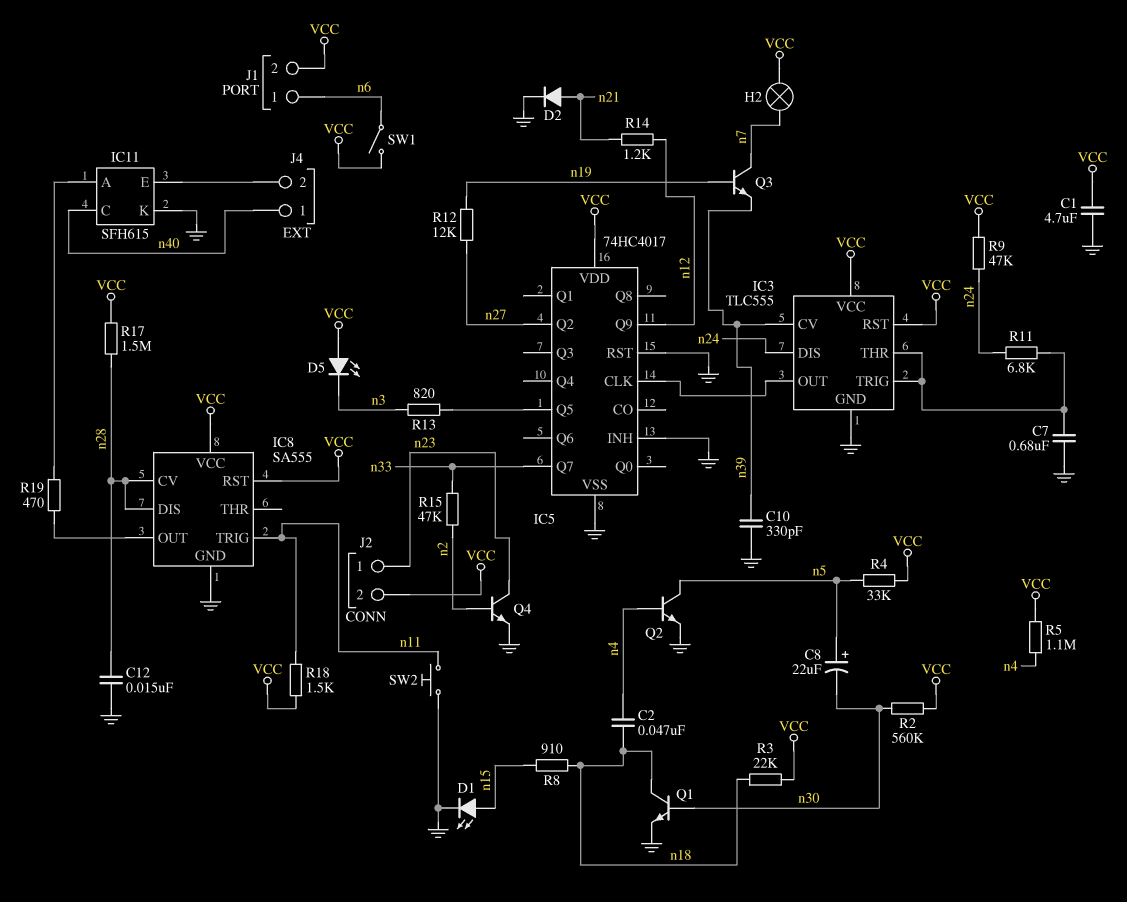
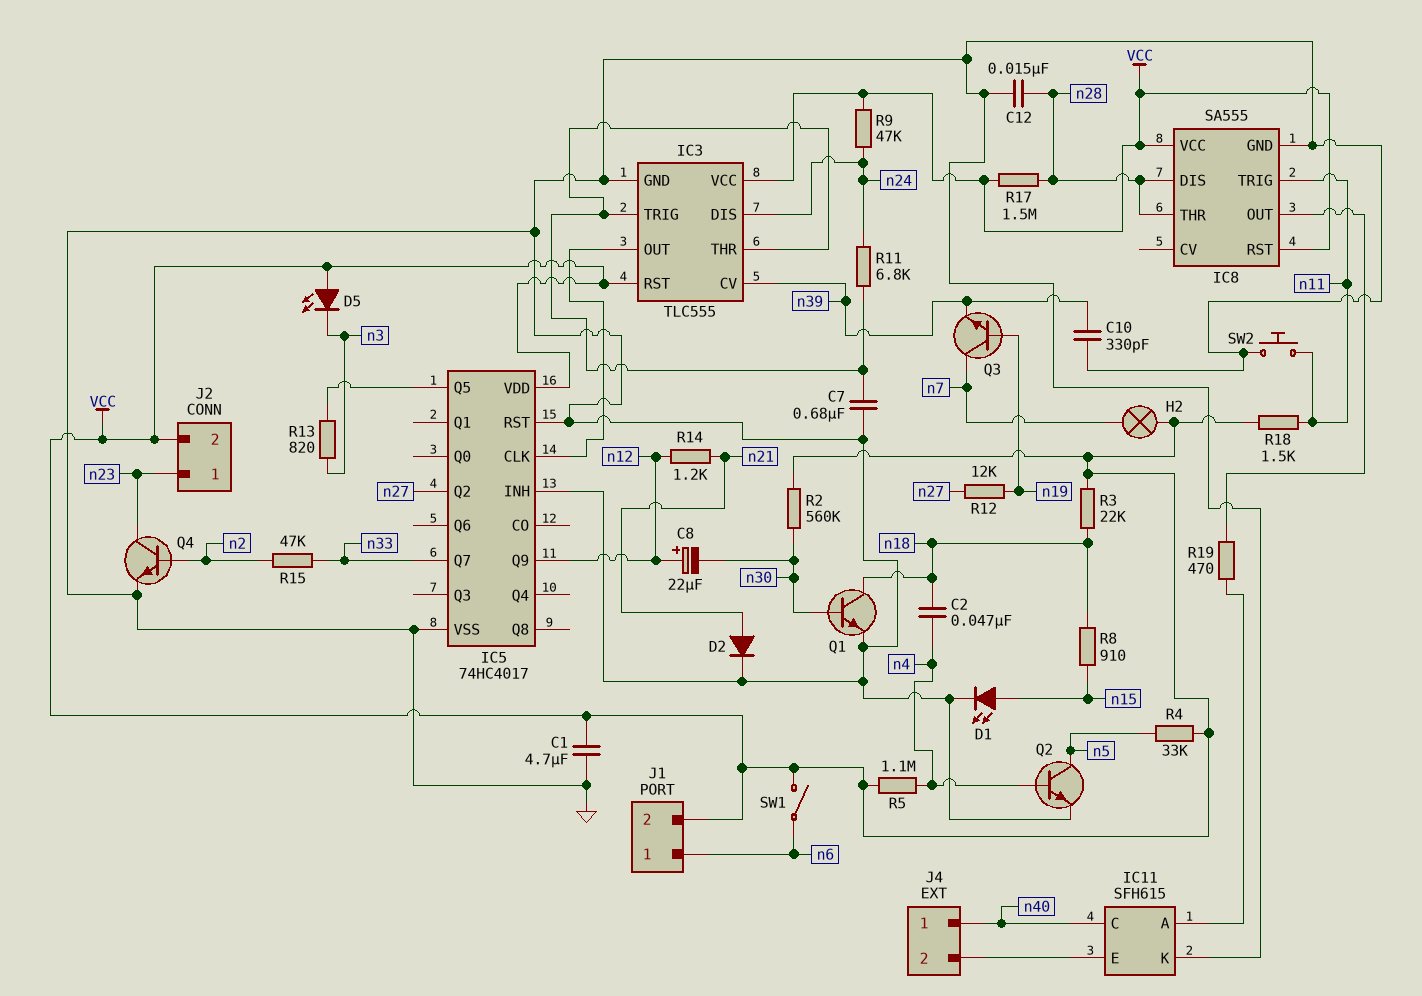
C8: 22uF (plus n5, minus n30) -> 22uF (plus n12, minus n30)
IC8 pin CV: n28 -> none
IC8 pin THR: none -> n28

